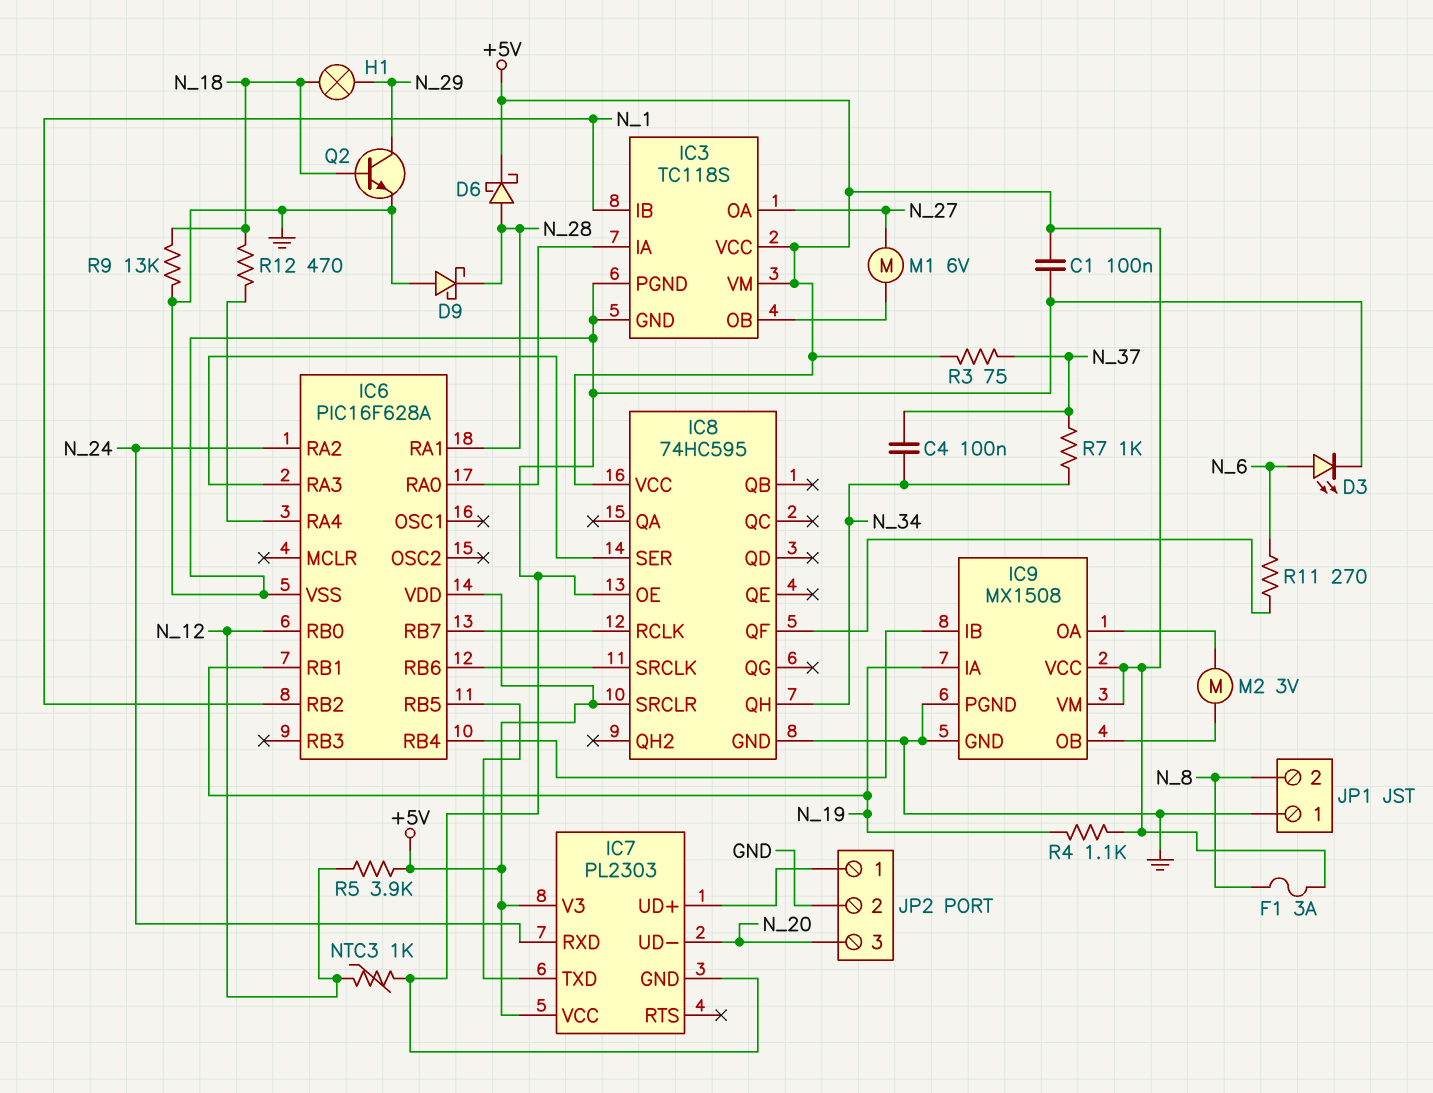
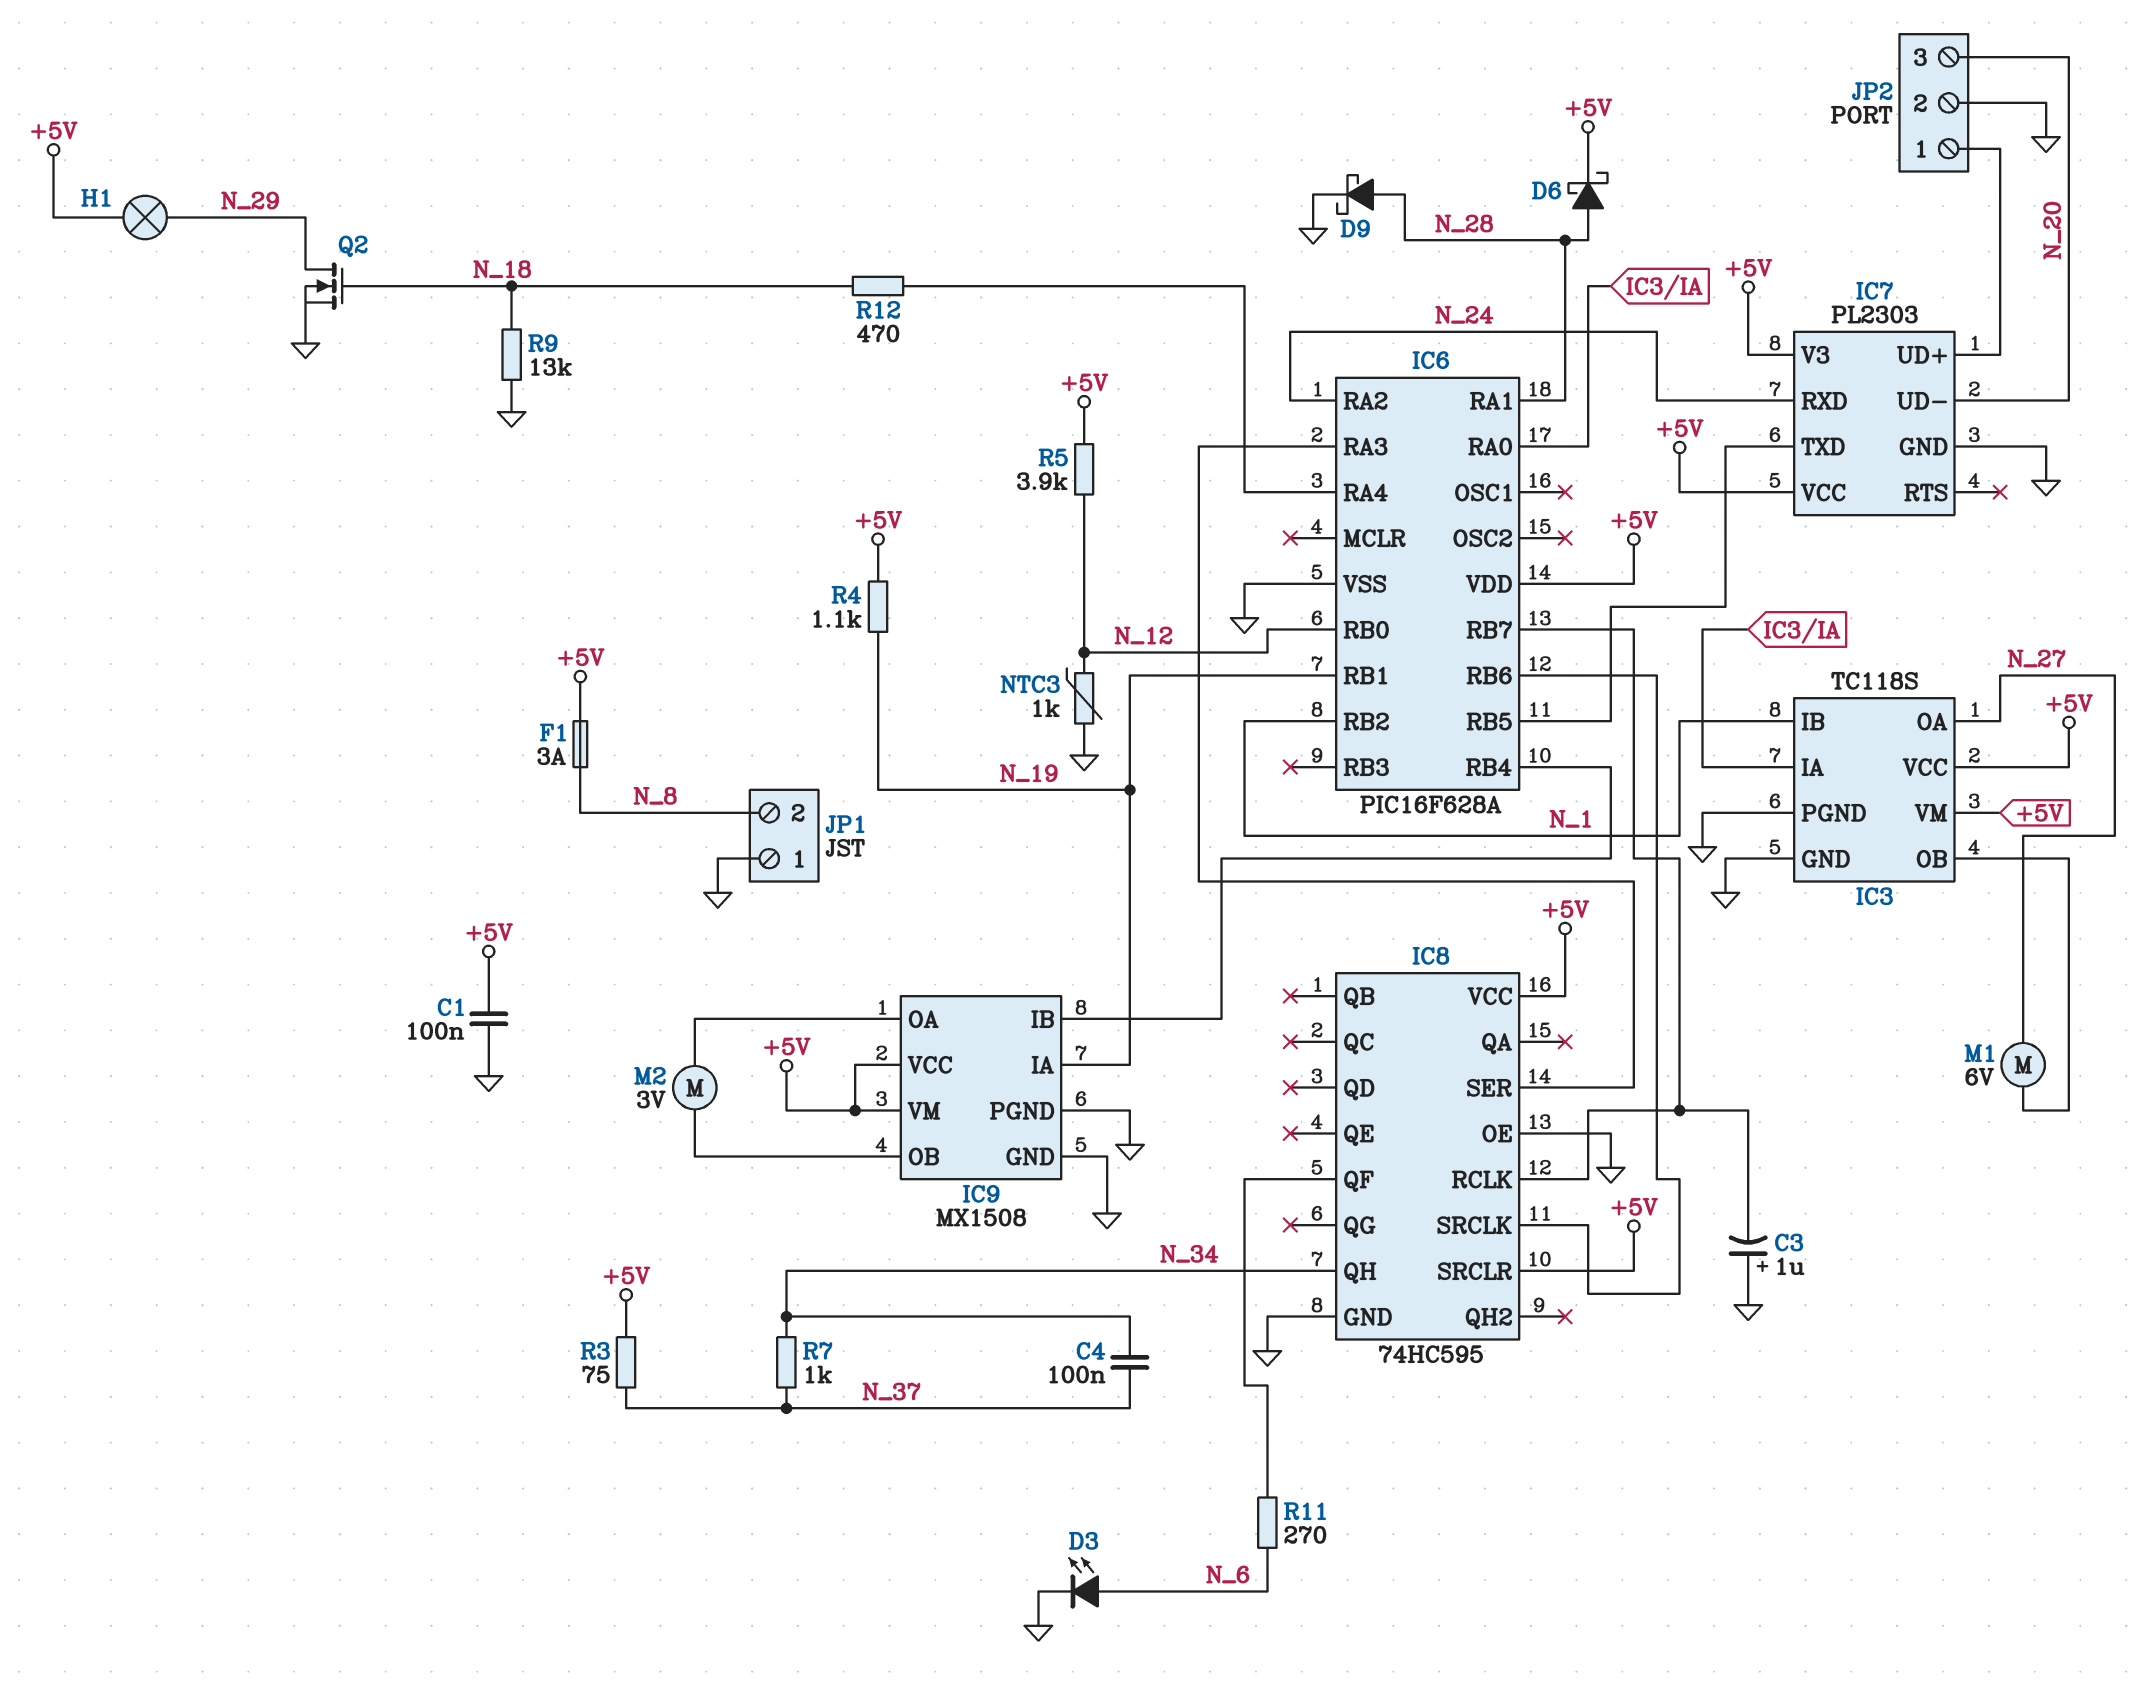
C3: none -> 1uF (plus GND, minus IC6/RB7)
D9: schottky (A GND, K N_28) -> schottky (A N_28, K GND)
H1: lamp (N_18, N_29) -> lamp (+5V, N_29)
Q2: NPN (B N_18, C N_29, E GND) -> NMOS (G N_18, D N_29, S GND)

